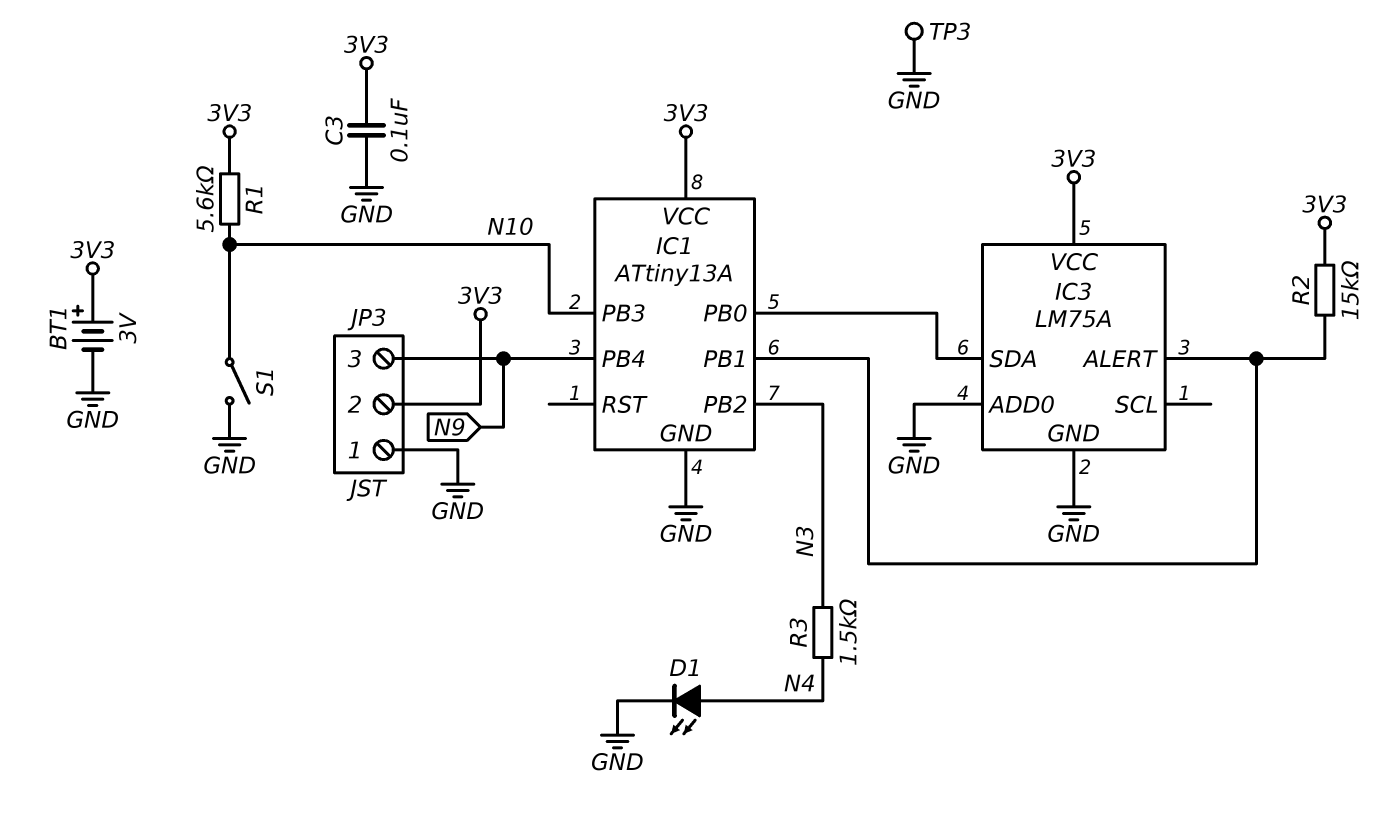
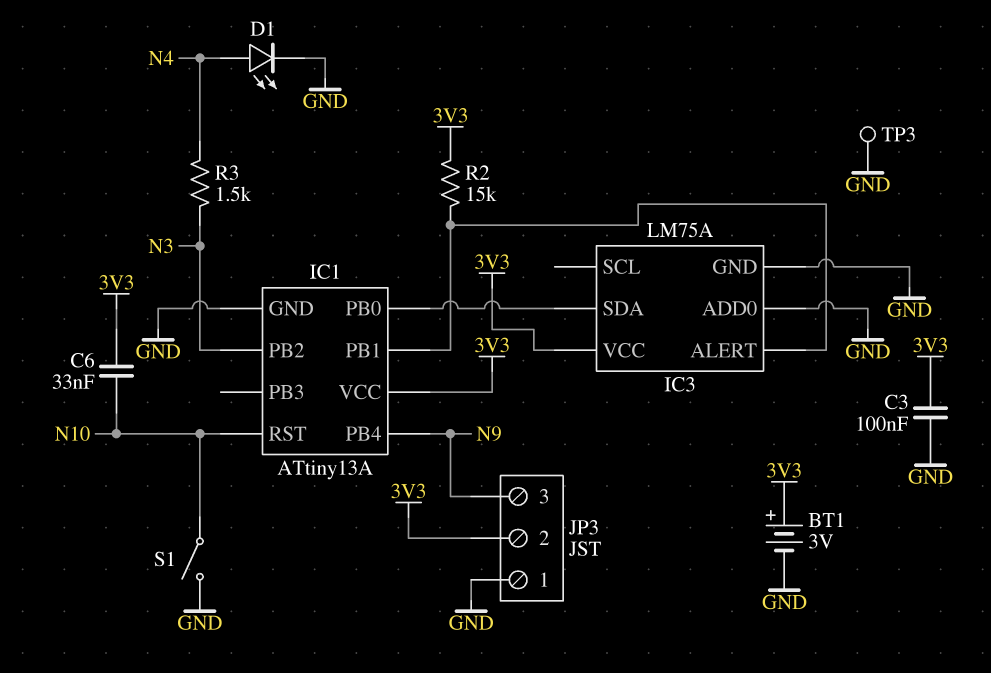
C6: none -> 33nF (3V3, N10)
IC1 pin PB3: N10 -> none
IC1 pin RST: none -> N10
R1: 5.6k (3V3, N10) -> none

